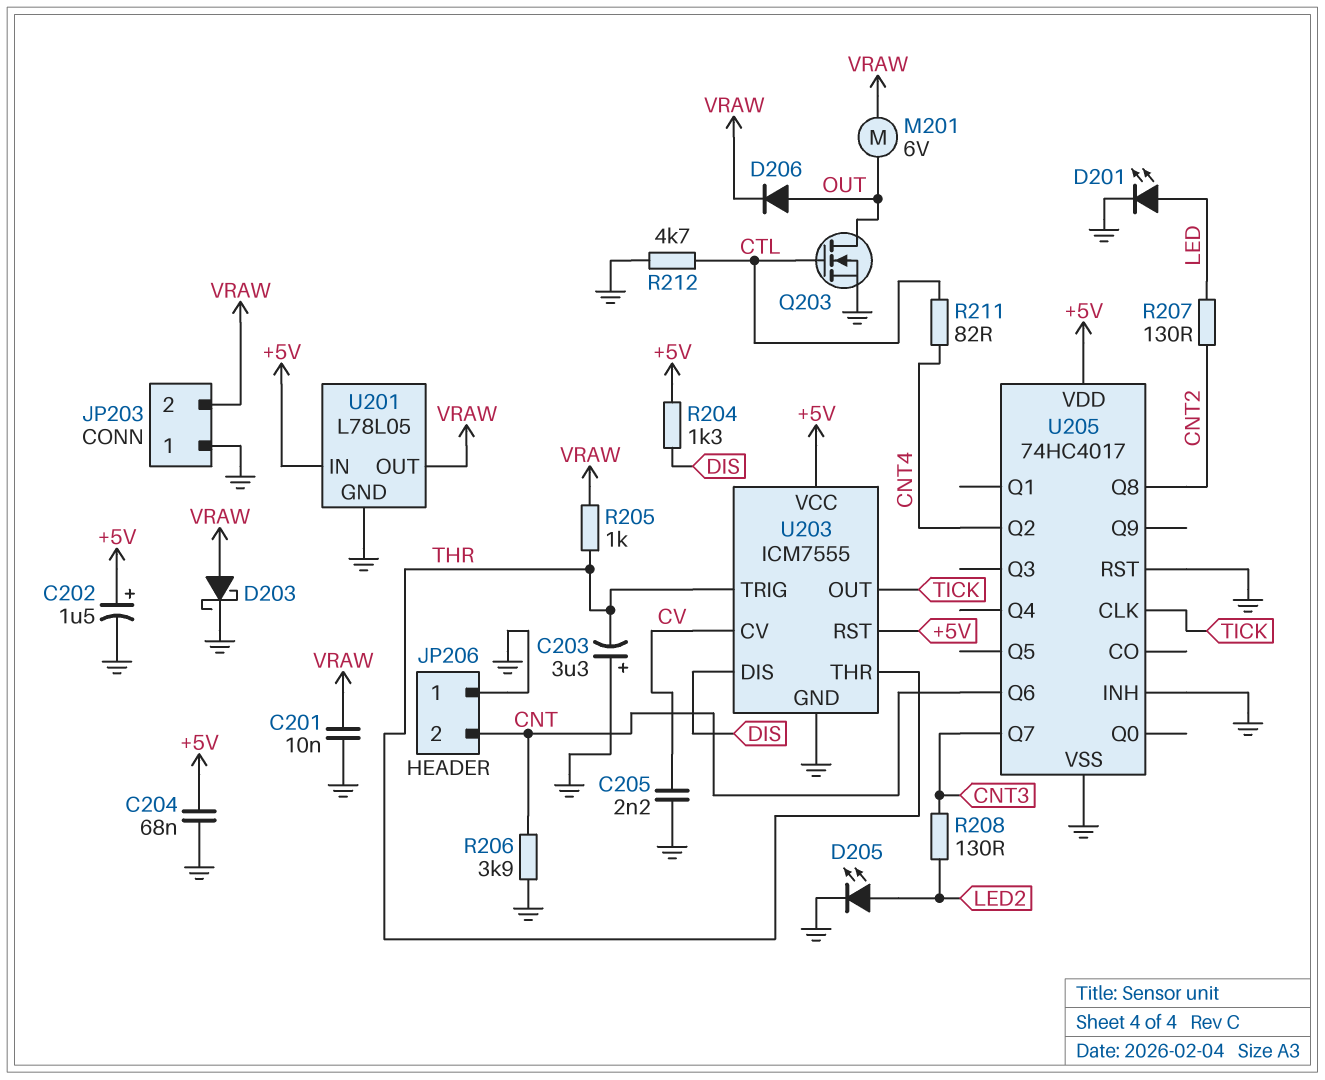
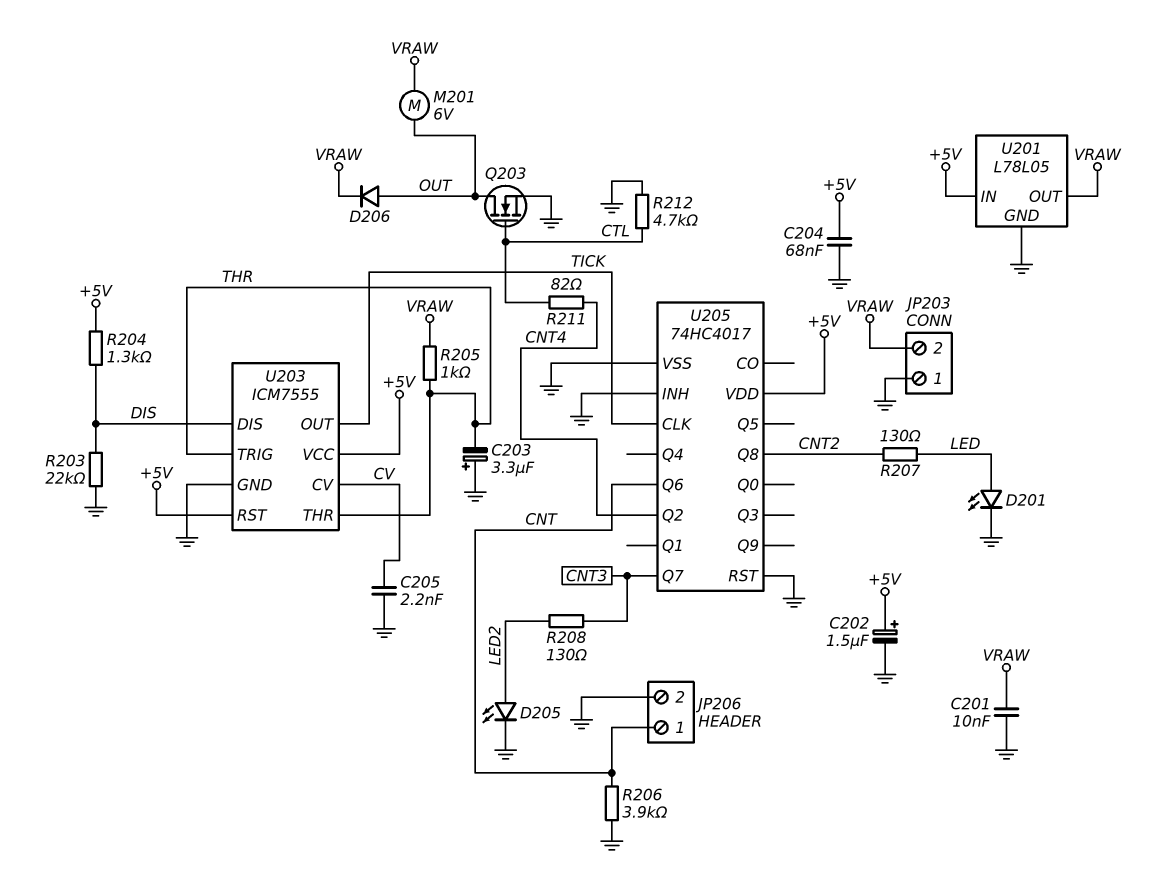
D203: schottky (A VRAW, K GND) -> none
JP206 pin 1: GND -> CNT
JP206 pin 2: CNT -> GND
R203: none -> 22k (DIS, GND)

